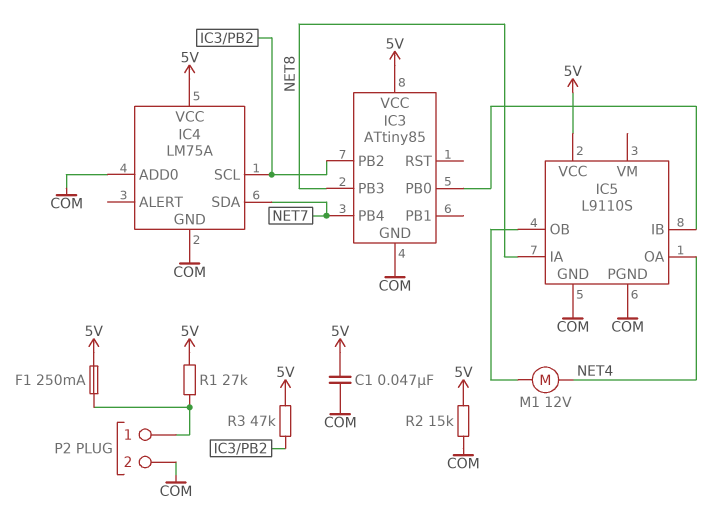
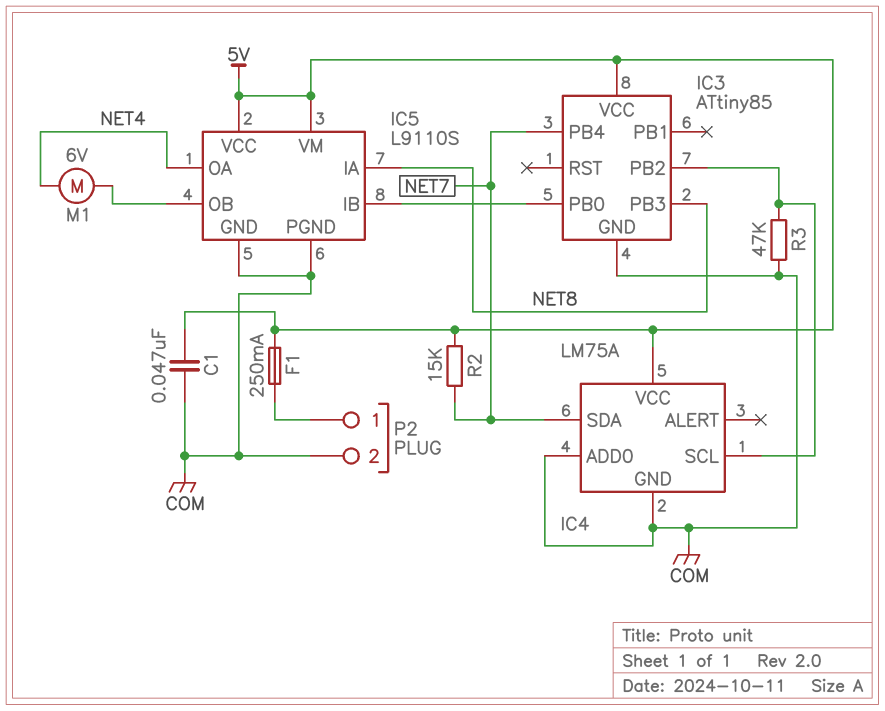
IC5 pin VM: none -> 5V
M1: motor 12V (IC5/OB, NET4) -> motor 6V (IC5/OB, NET4)
R1: 27k (5V, P2/1) -> none
R2: 15k (5V, COM) -> 15k (5V, NET7)
R3: 47k (5V, IC3/PB2) -> 47k (COM, IC3/PB2)

